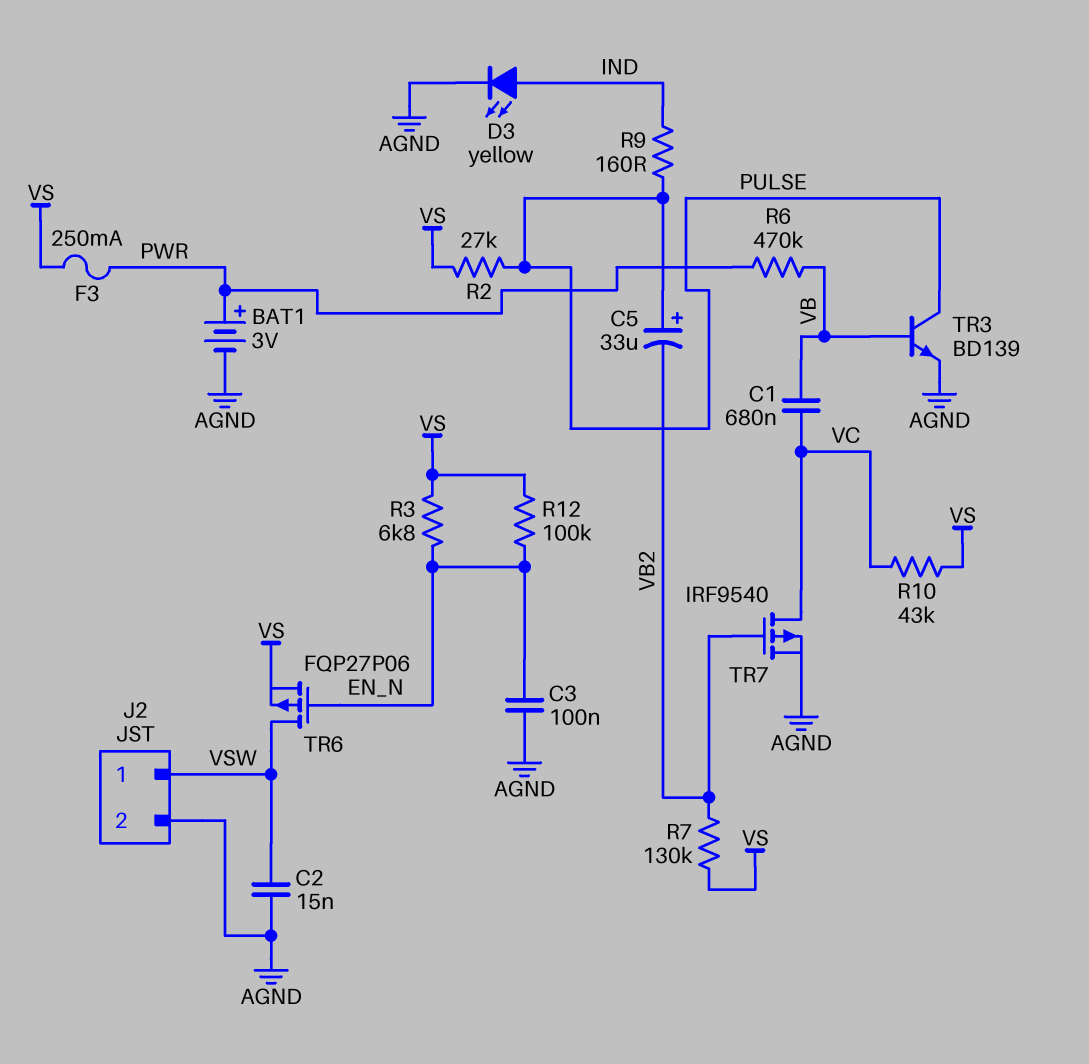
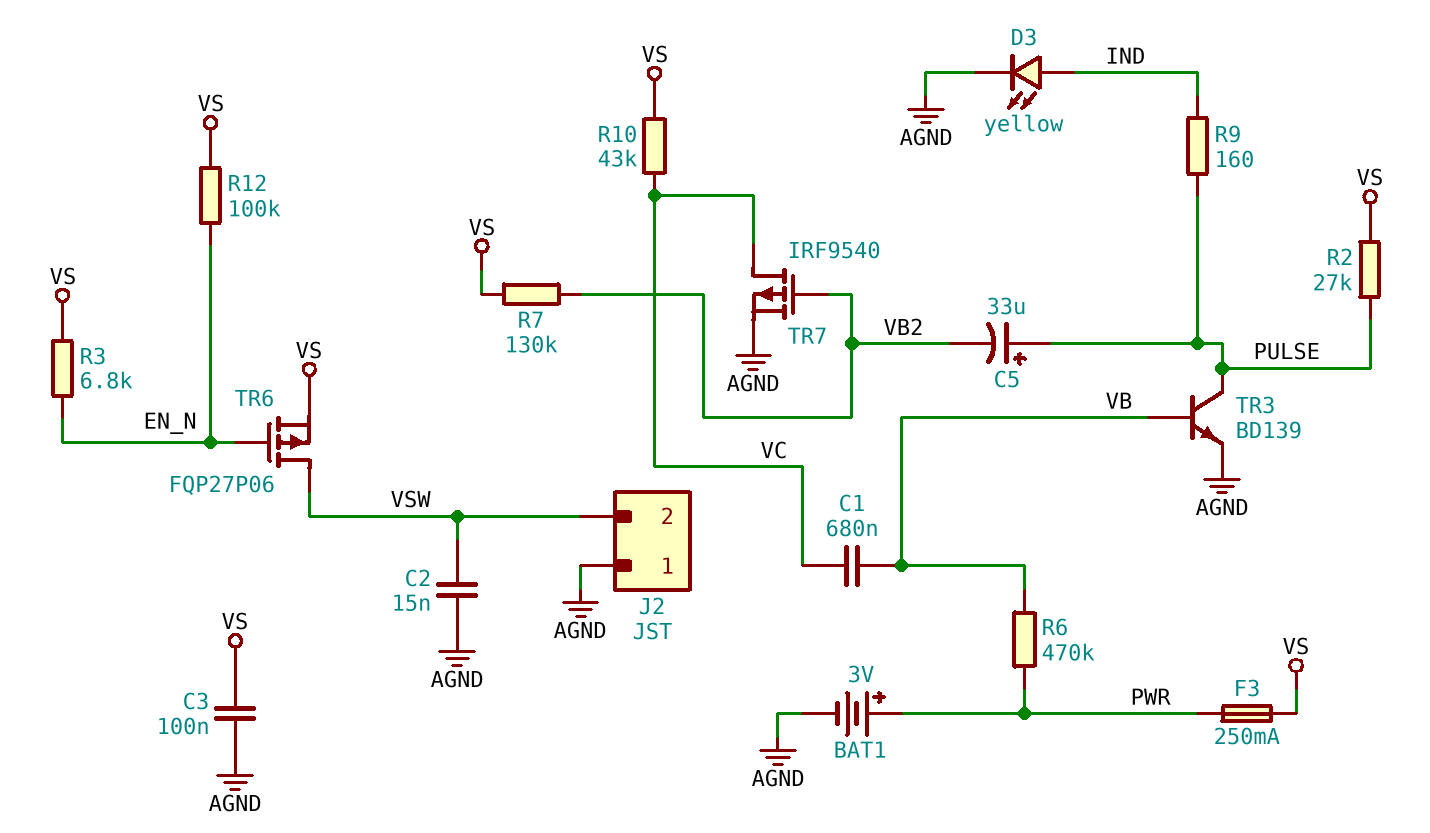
C3: 100nF (AGND, EN_N) -> 100nF (AGND, VS)
J2 pin 1: VSW -> AGND
J2 pin 2: AGND -> VSW

